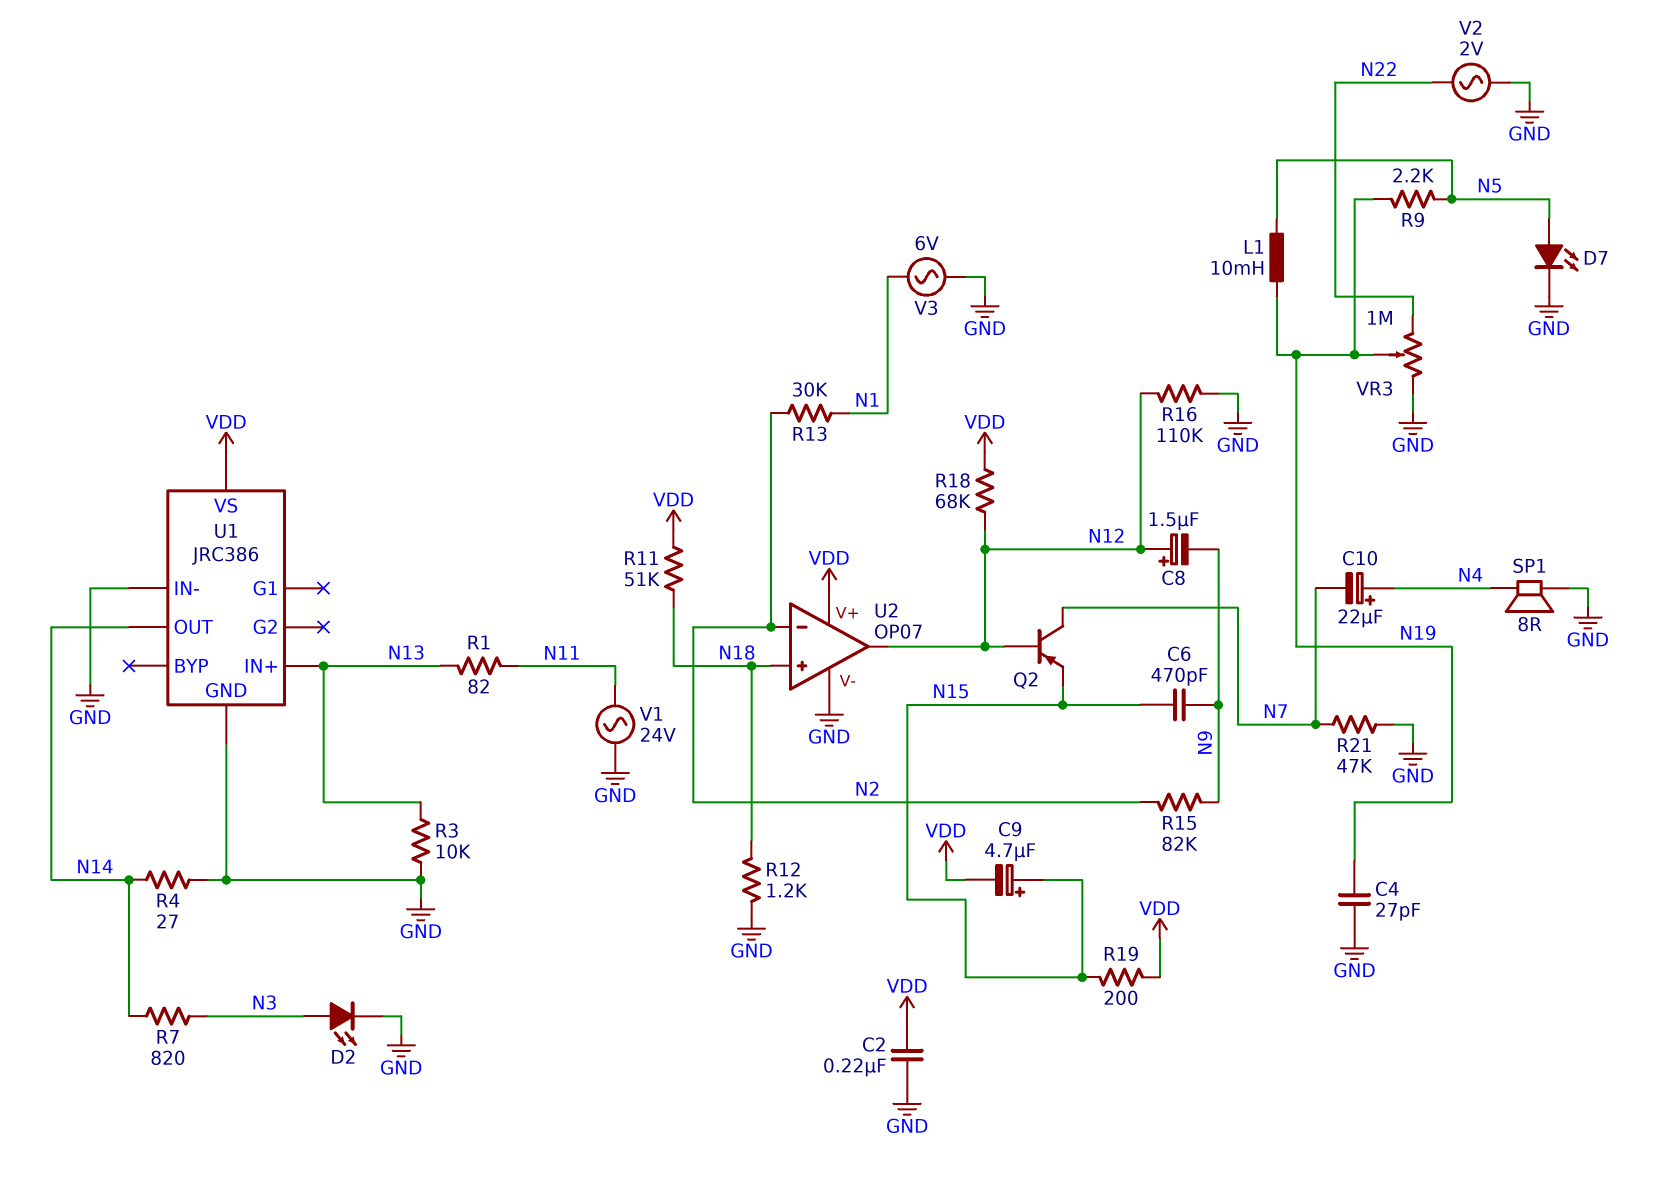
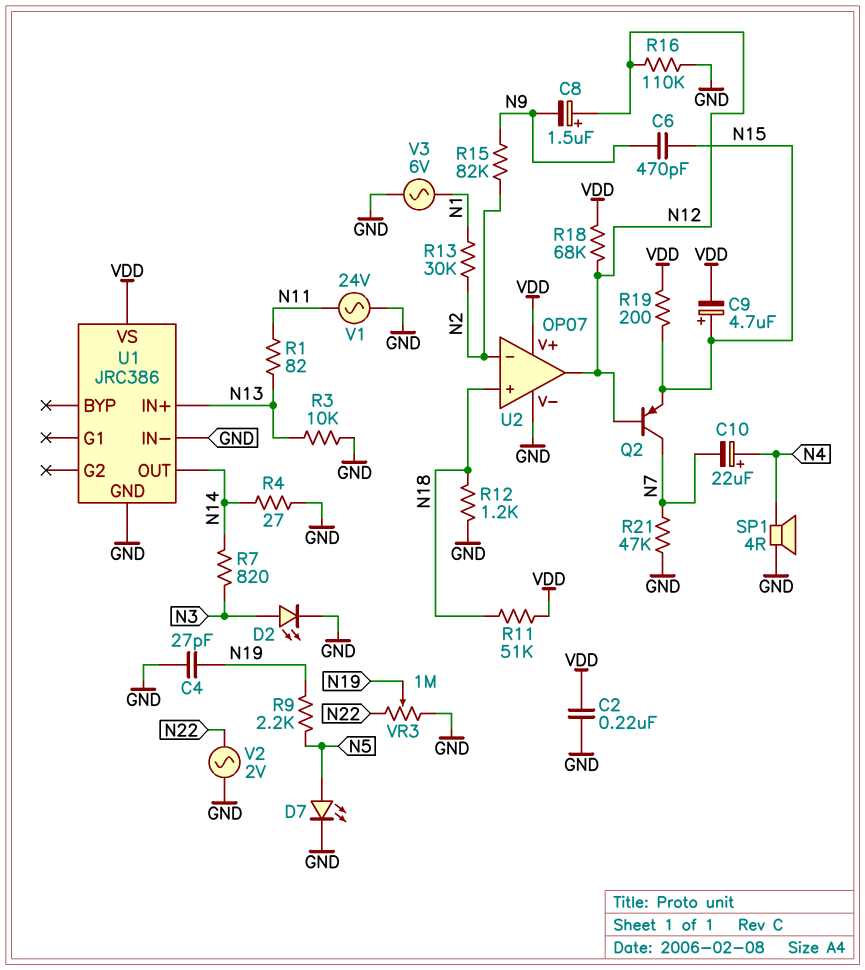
L1: 10mH (N5, N19) -> none
SP1: speaker 8R (GND, N4) -> speaker 4R (GND, N4)

